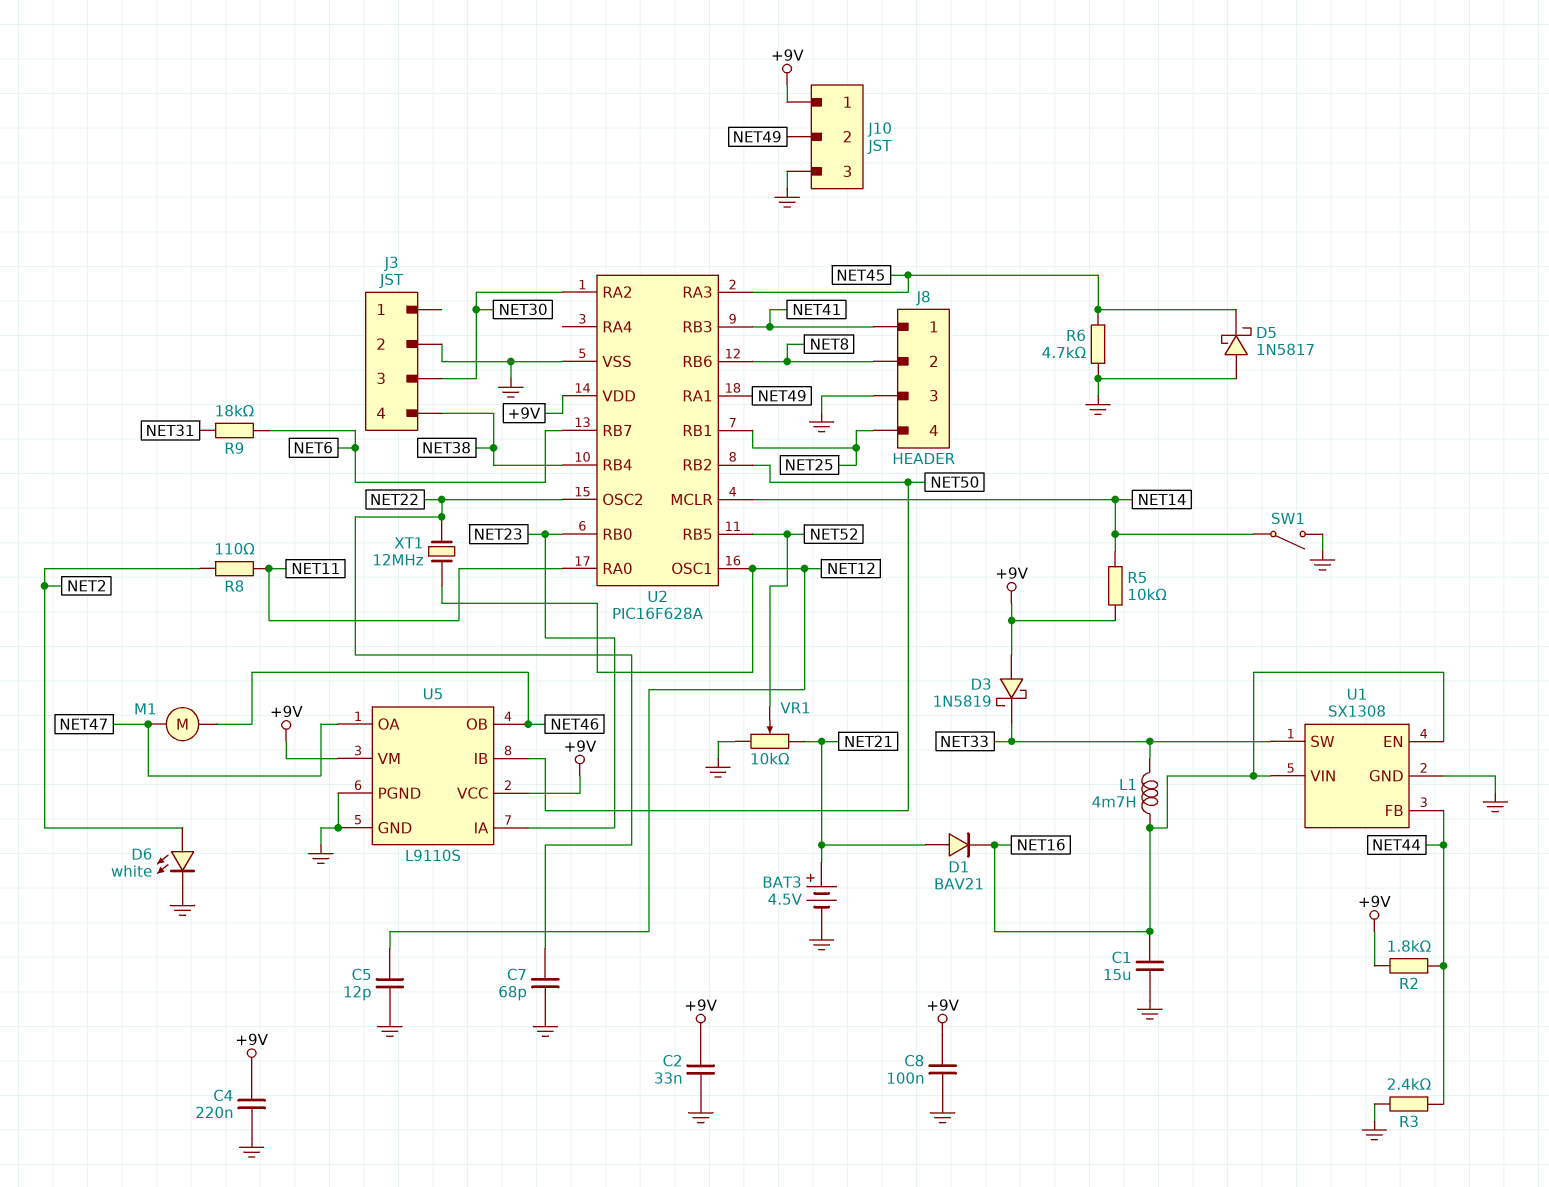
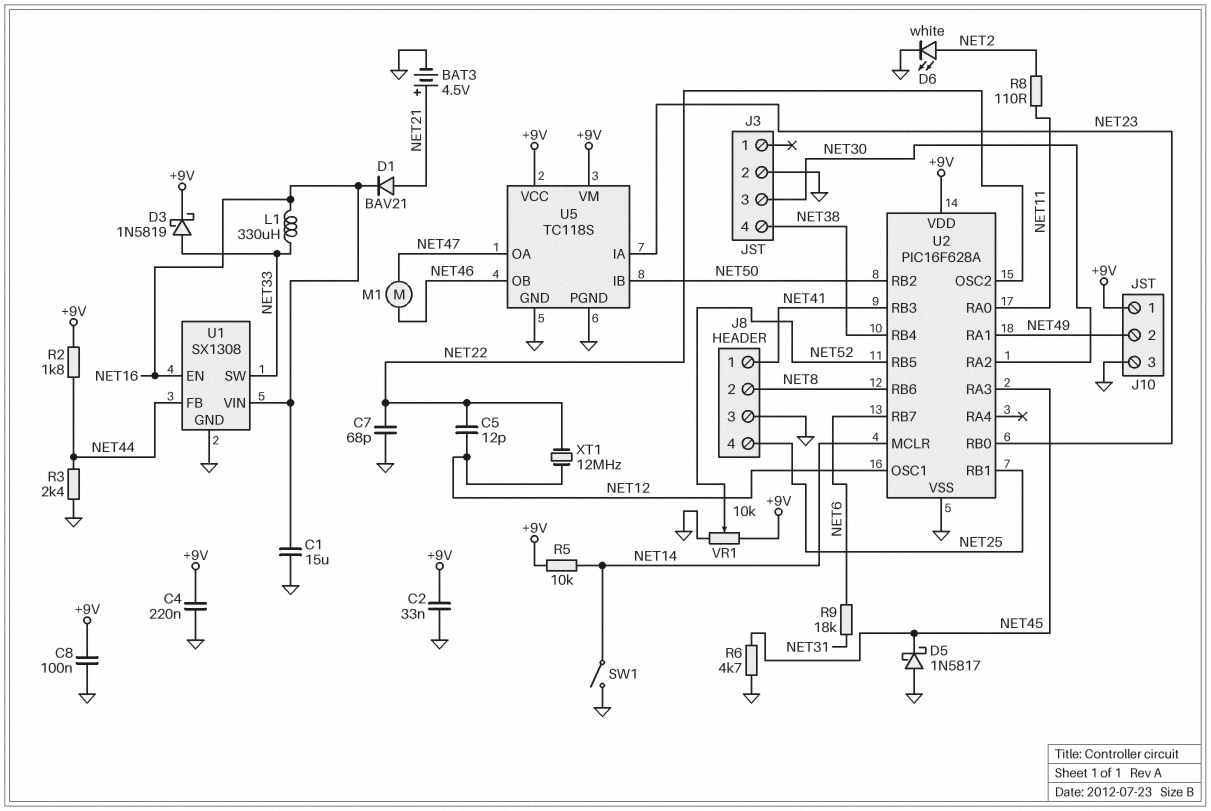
C5: 12pF (GND, NET12) -> 12pF (NET12, NET22)
D3: schottky 1N5819 (A +9V, K NET33) -> schottky 1N5819 (A NET33, K +9V)
L1: 4.7mH (NET16, NET33) -> 330uH (NET16, NET33)
U5: L9110S -> TC118S
VR1: 10k (GND, NET21, wiper NET52) -> 10k (+9V, GND, wiper NET52)

